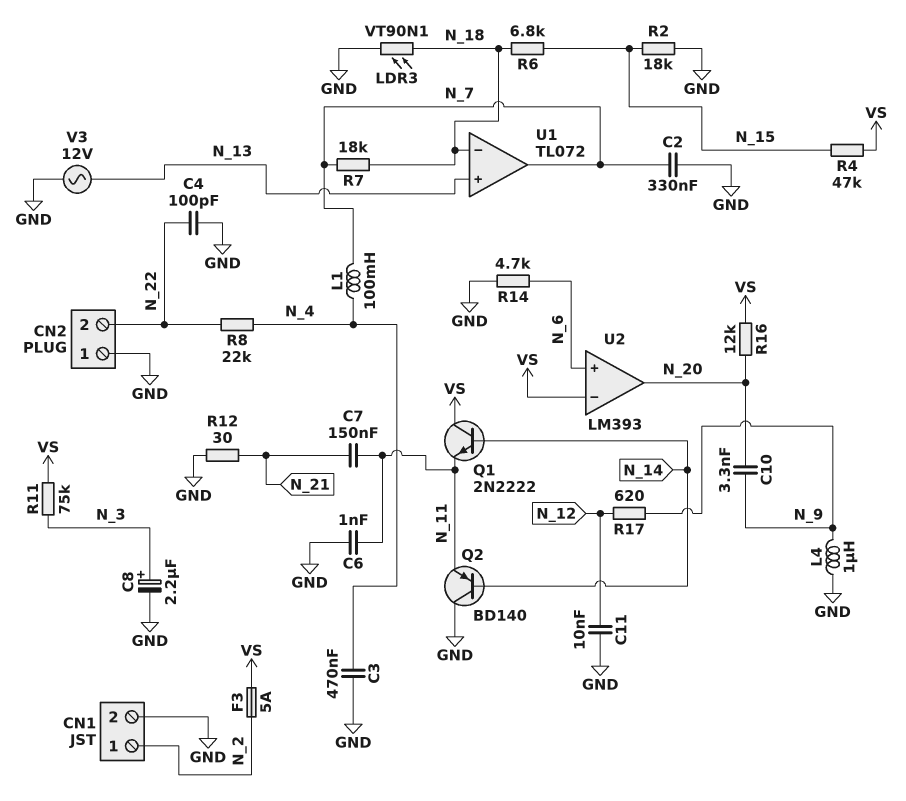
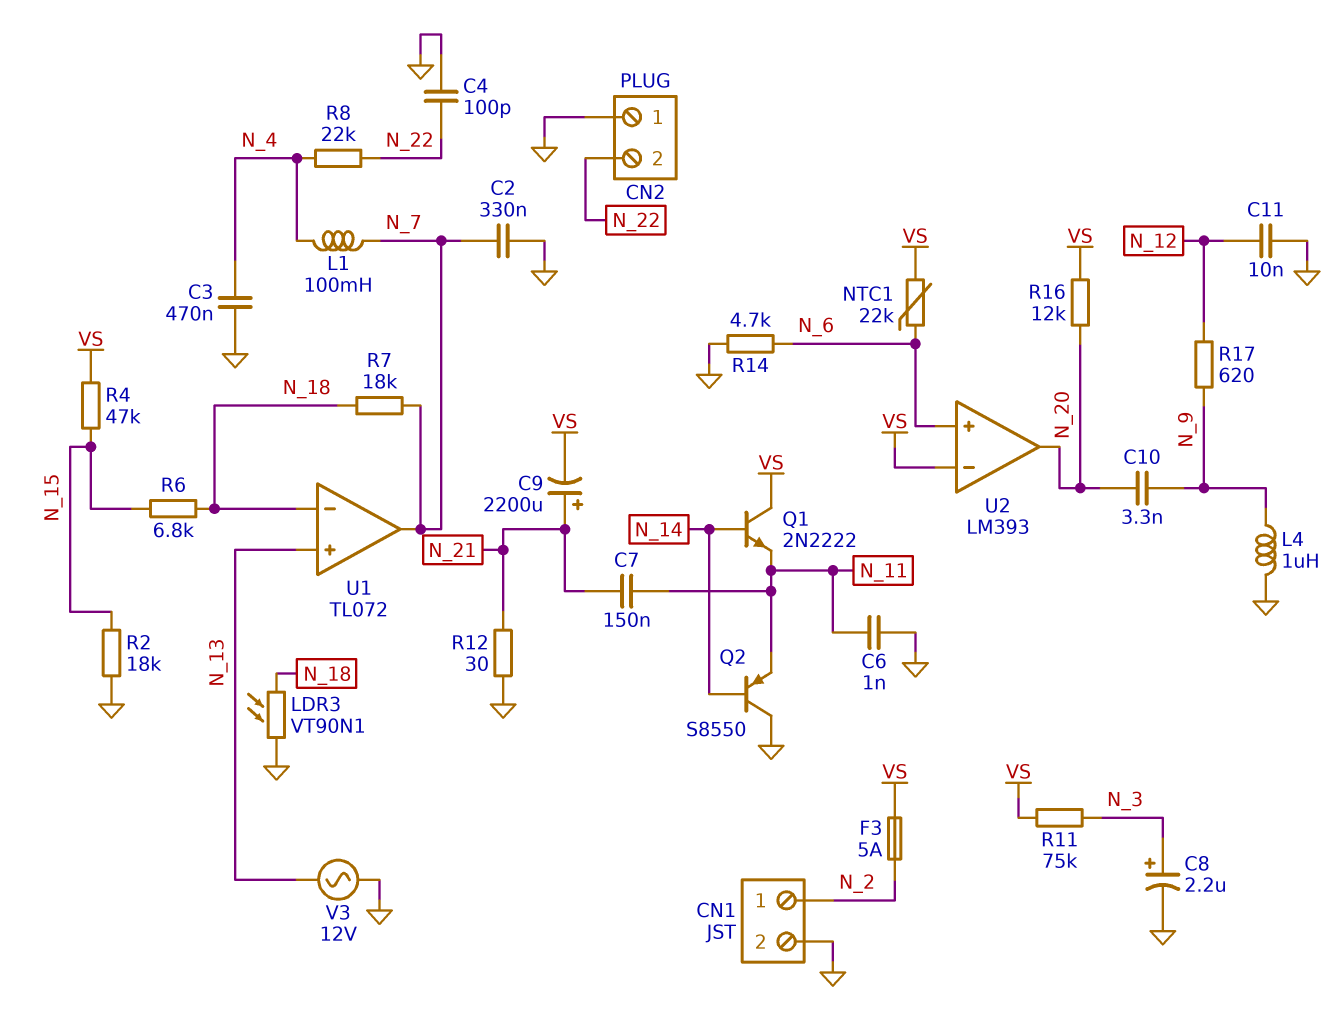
C9: none -> 2200uF (plus N_21, minus VS)
NTC1: none -> 22k (N_6, VS)
Q2: PNP BD140 (B N_14, C GND, E N_11) -> PNP S8550 (B N_14, C GND, E N_11)

